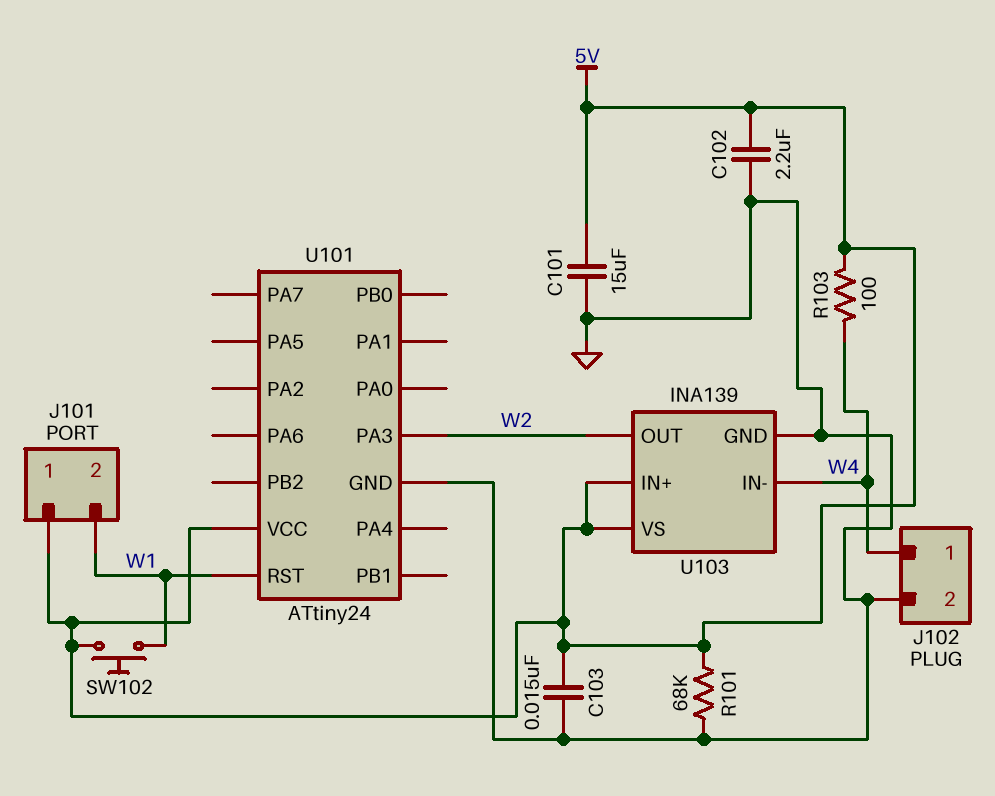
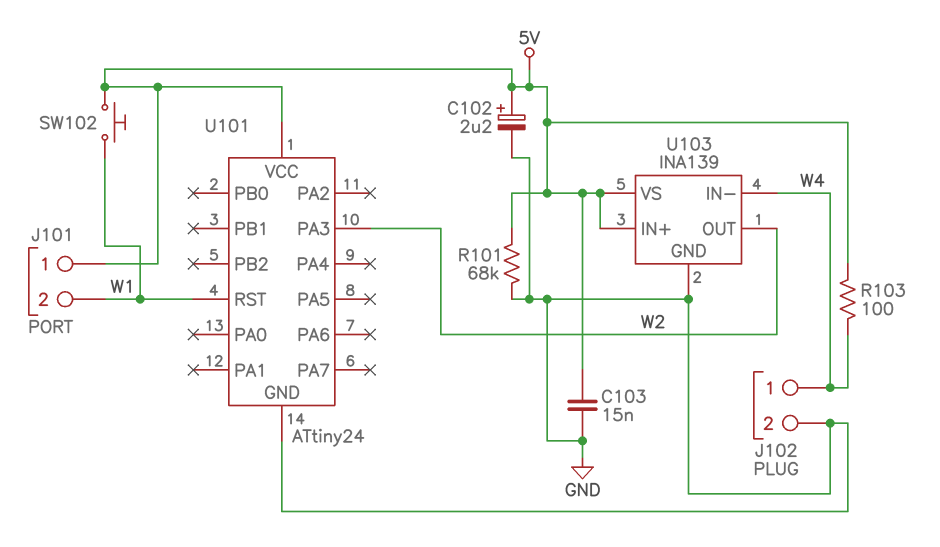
C101: 15uF (5V, GND) -> none
C102: 2.2uF (5V, GND) -> 2.2uF (plus 5V, minus GND)

